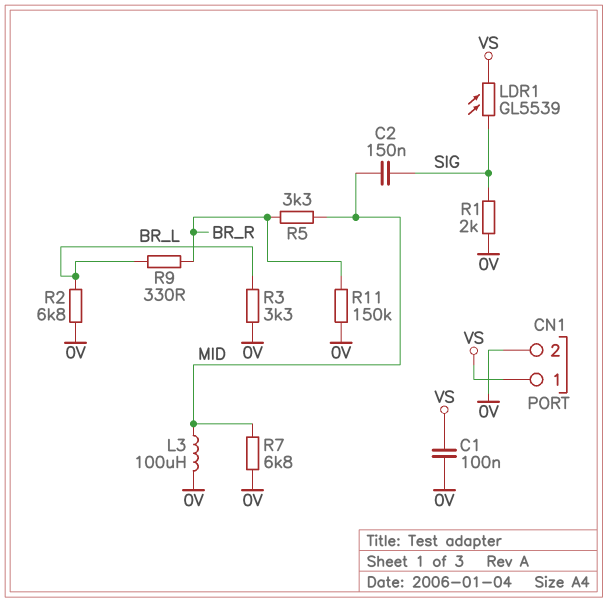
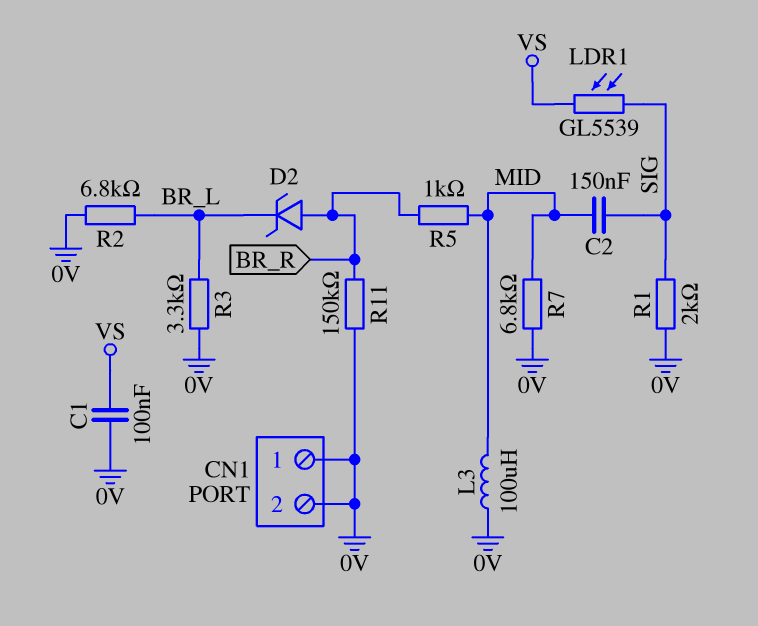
CN1 pin 1: VS -> 0V
D2: none -> zener (A BR_R, K BR_L)
R5: 3.3k (BR_R, MID) -> 1k (BR_R, MID)
R9: 330 (BR_L, BR_R) -> none

